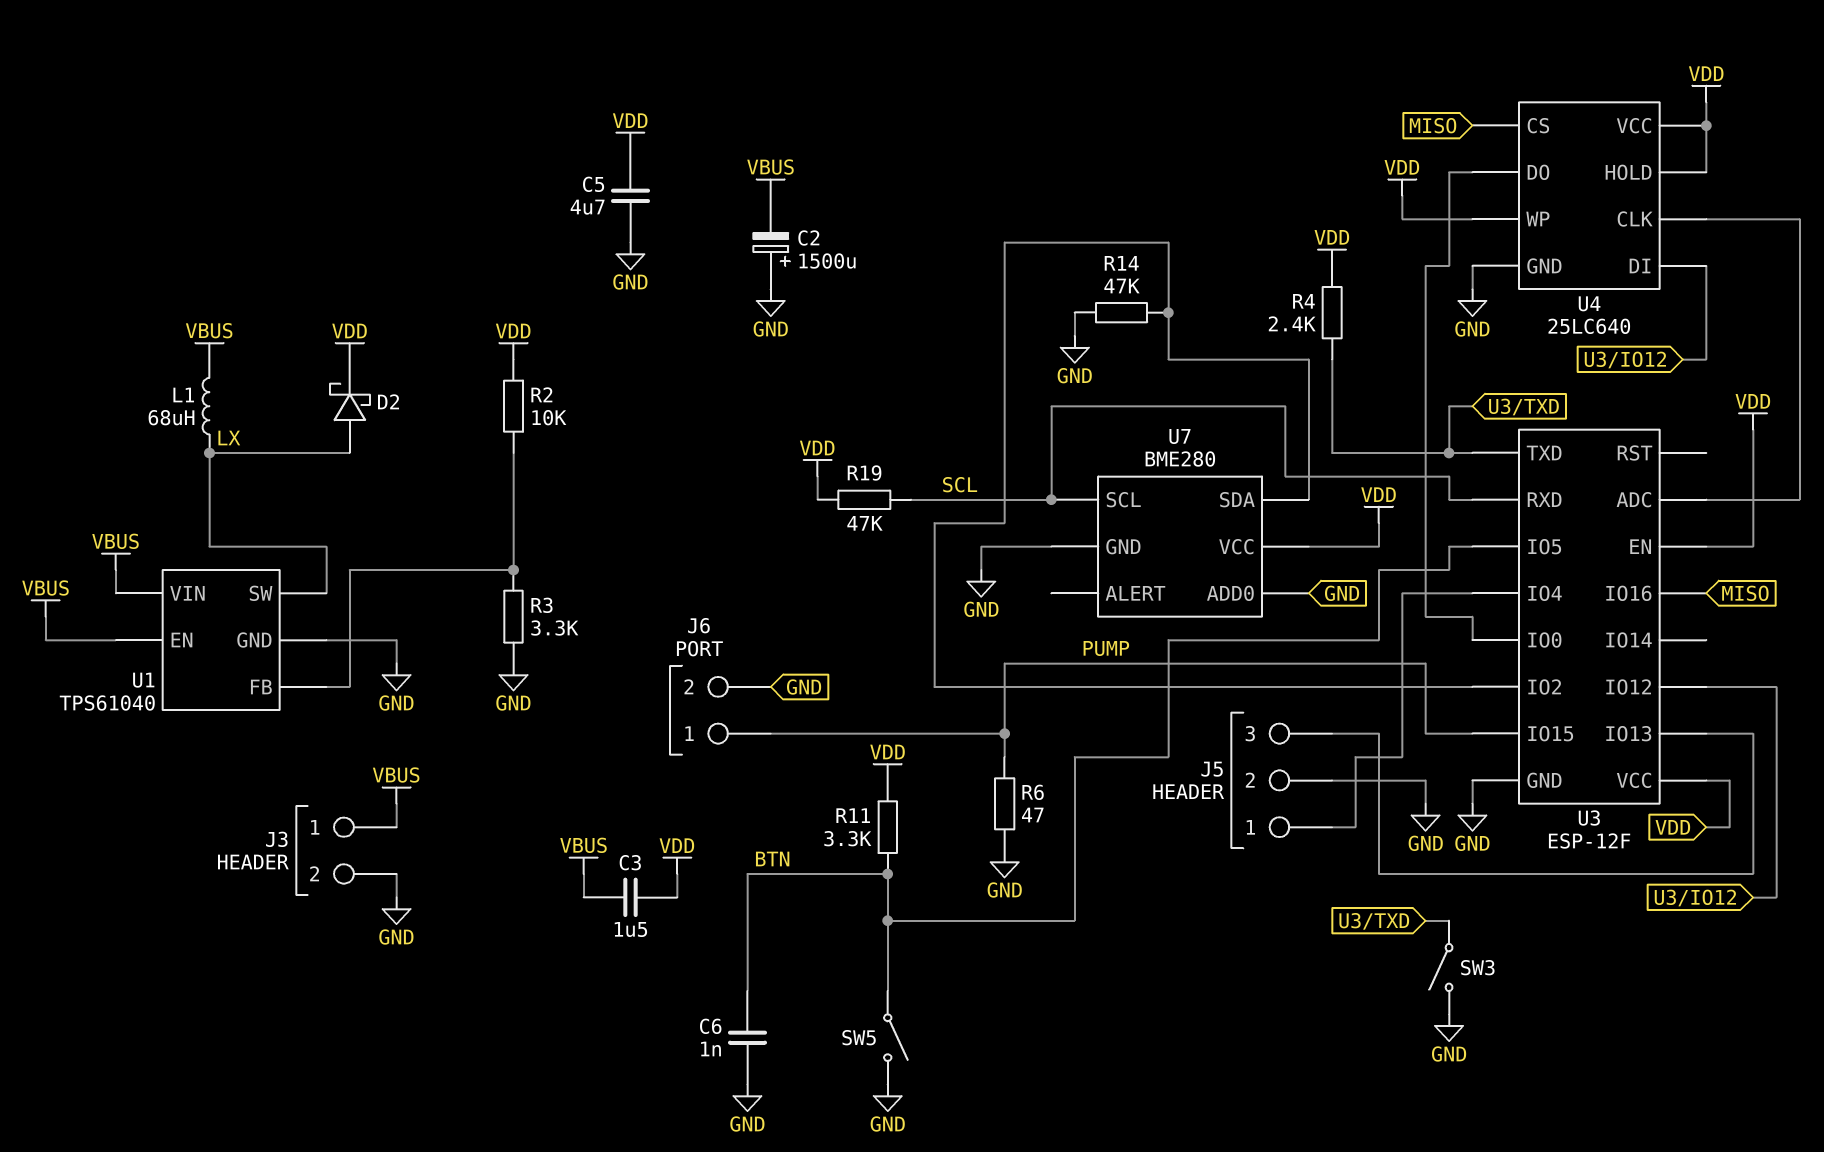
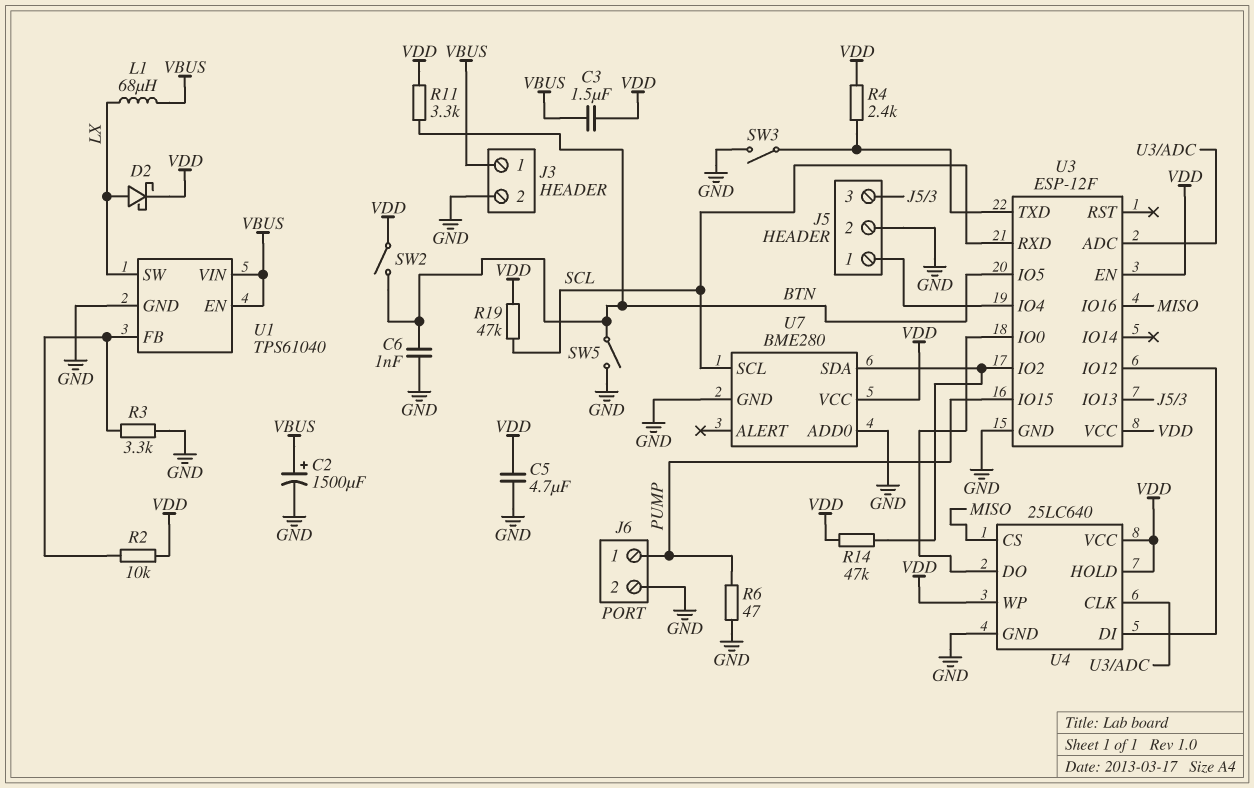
C2: 1500uF (plus GND, minus VBUS) -> 1500uF (plus VBUS, minus GND)
R14: 47k (GND, U3/IO2) -> 47k (U3/IO2, VDD)
SW2: none -> switch (BTN, VDD)

